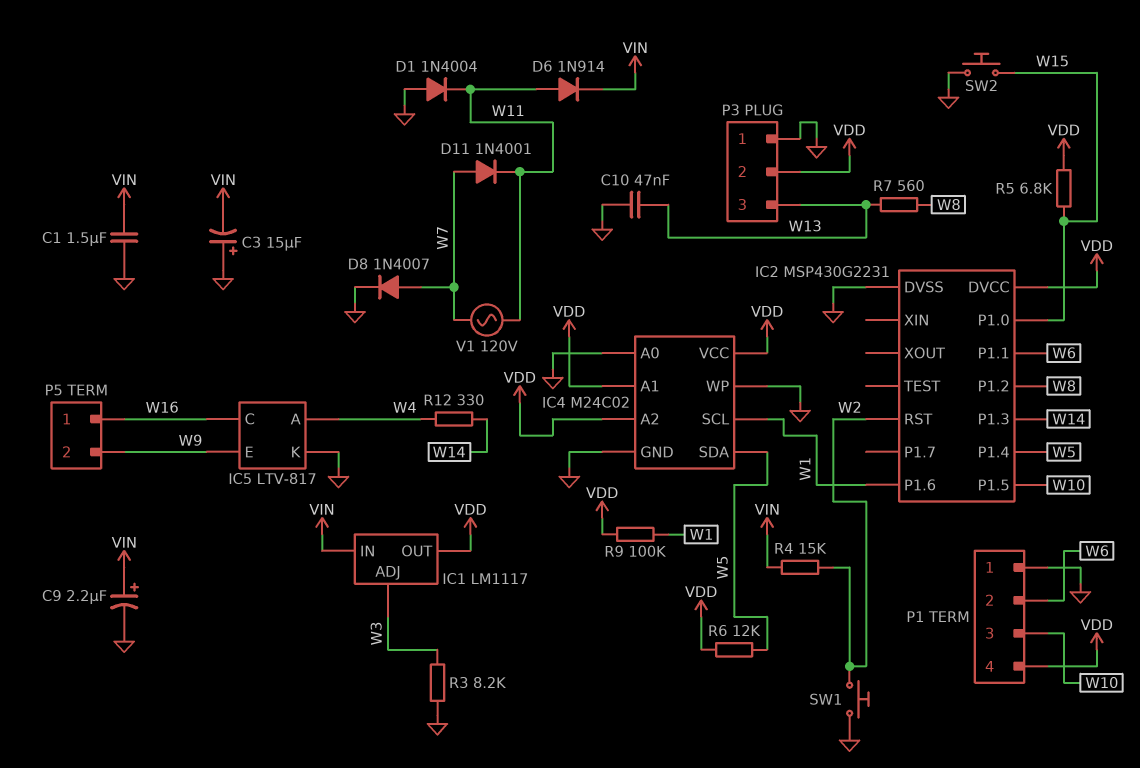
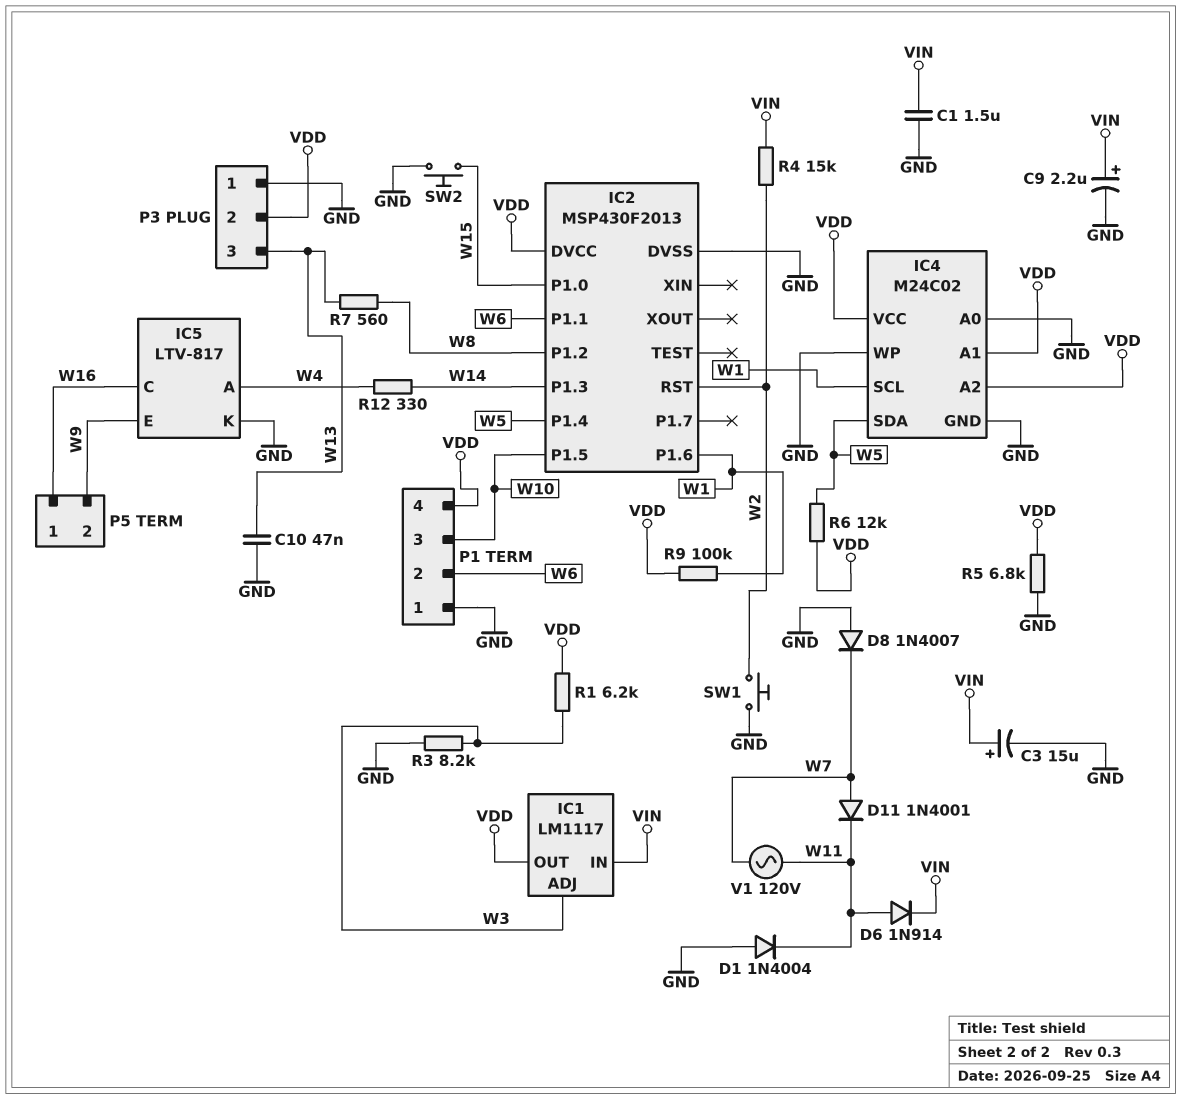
C3: 15uF (plus GND, minus VIN) -> 15uF (plus VIN, minus GND)
D8: diode 1N4007 (A W7, K GND) -> diode 1N4007 (A GND, K W7)
IC2: MSP430G2231 -> MSP430F2013
R1: none -> 6.2k (VDD, W3)
R5: 6.8k (VDD, W15) -> 6.8k (GND, VDD)

